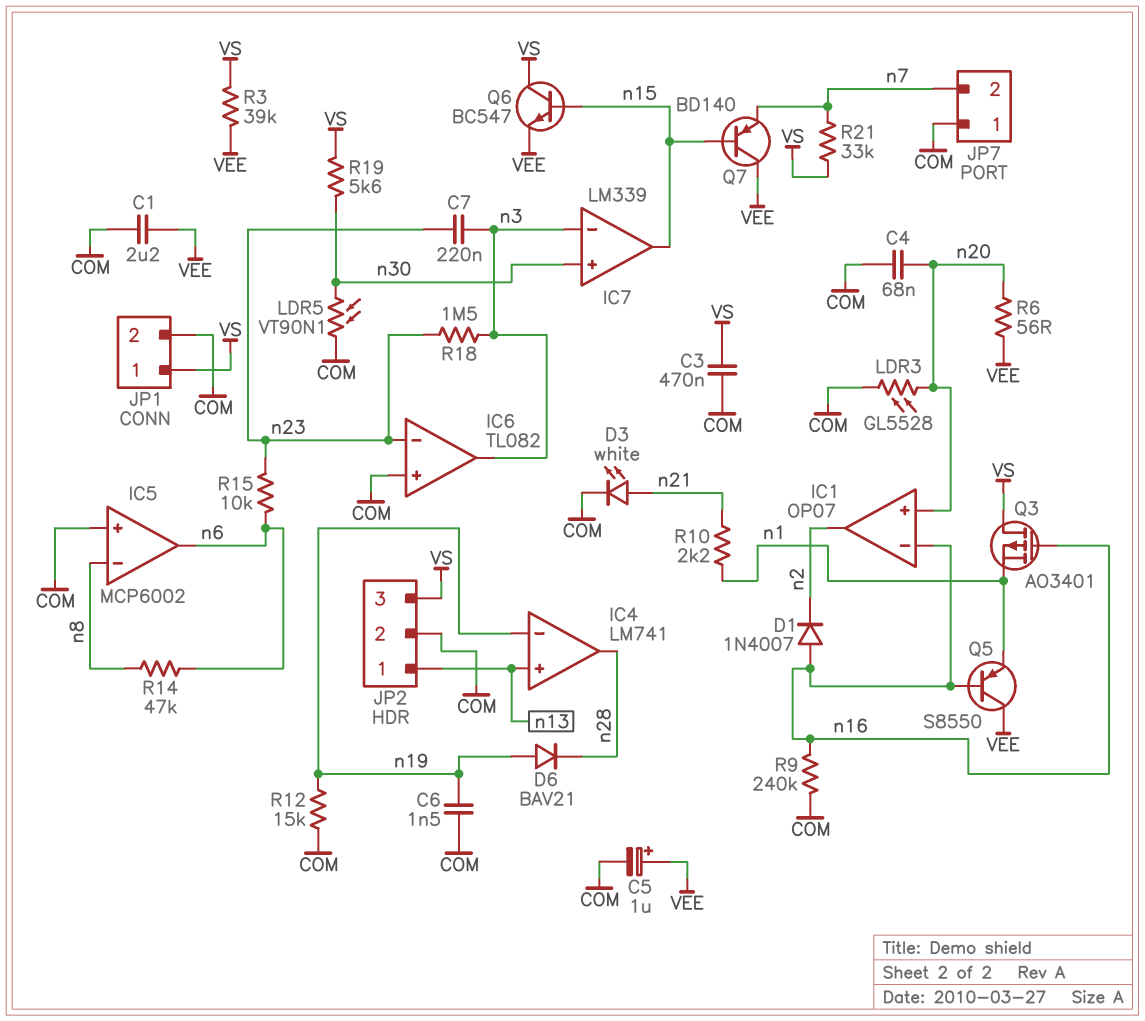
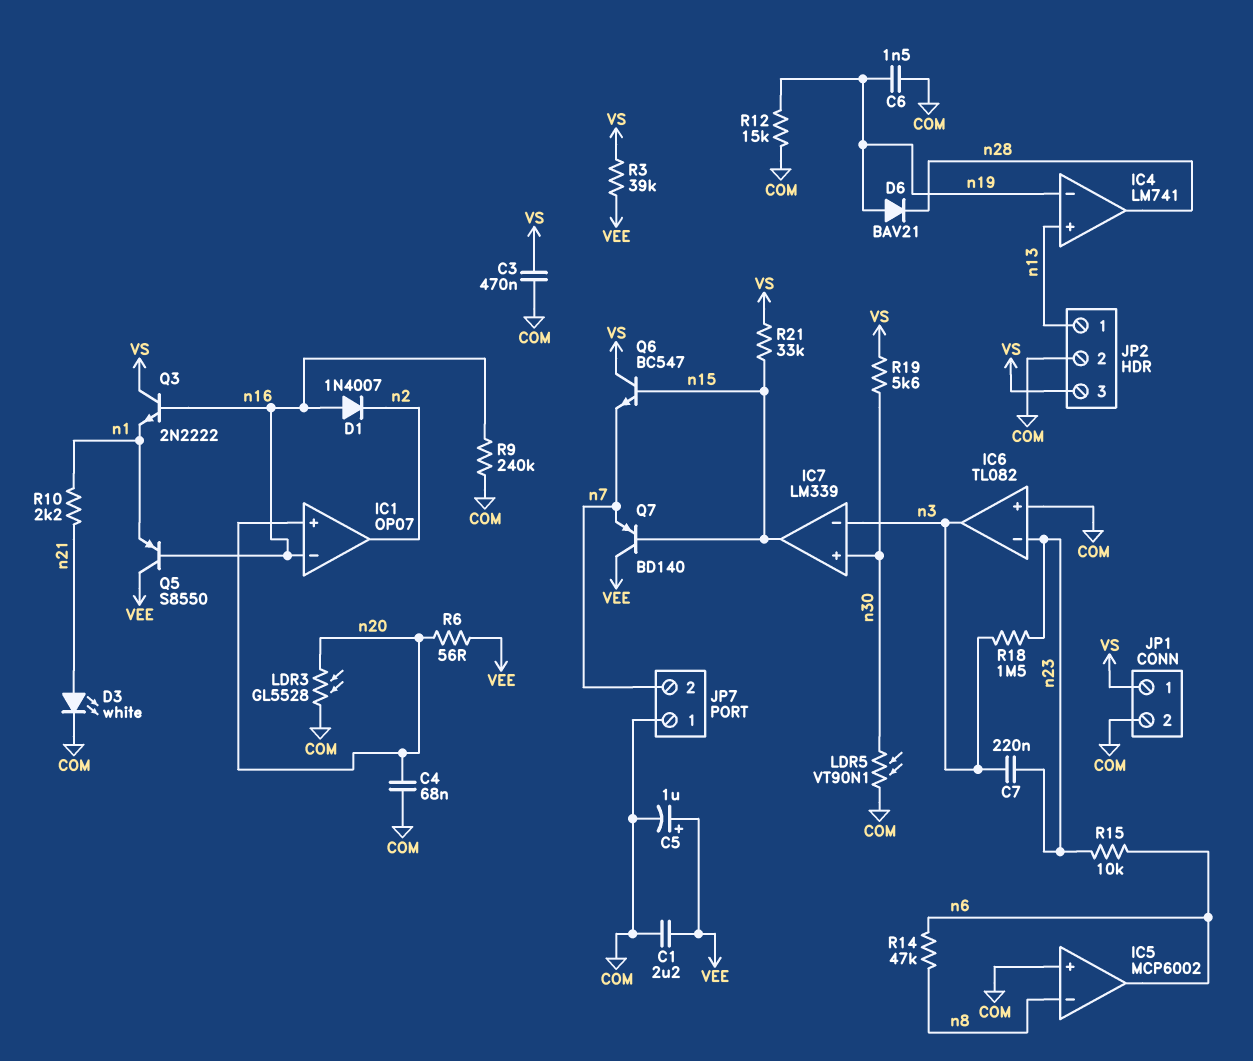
Q3: PMOS AO3401 (G n16, D VS, S n1) -> NPN 2N2222 (B n16, C VS, E n1)
Q6: NPN BC547 (B n15, C VS, E VEE) -> NPN BC547 (B n15, C VS, E n7)
R21: 33k (VS, n7) -> 33k (VS, n15)

